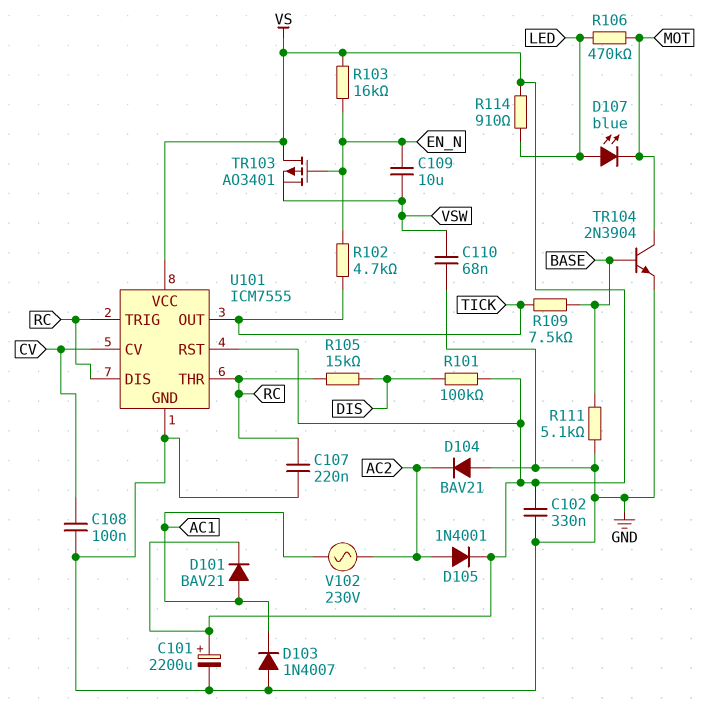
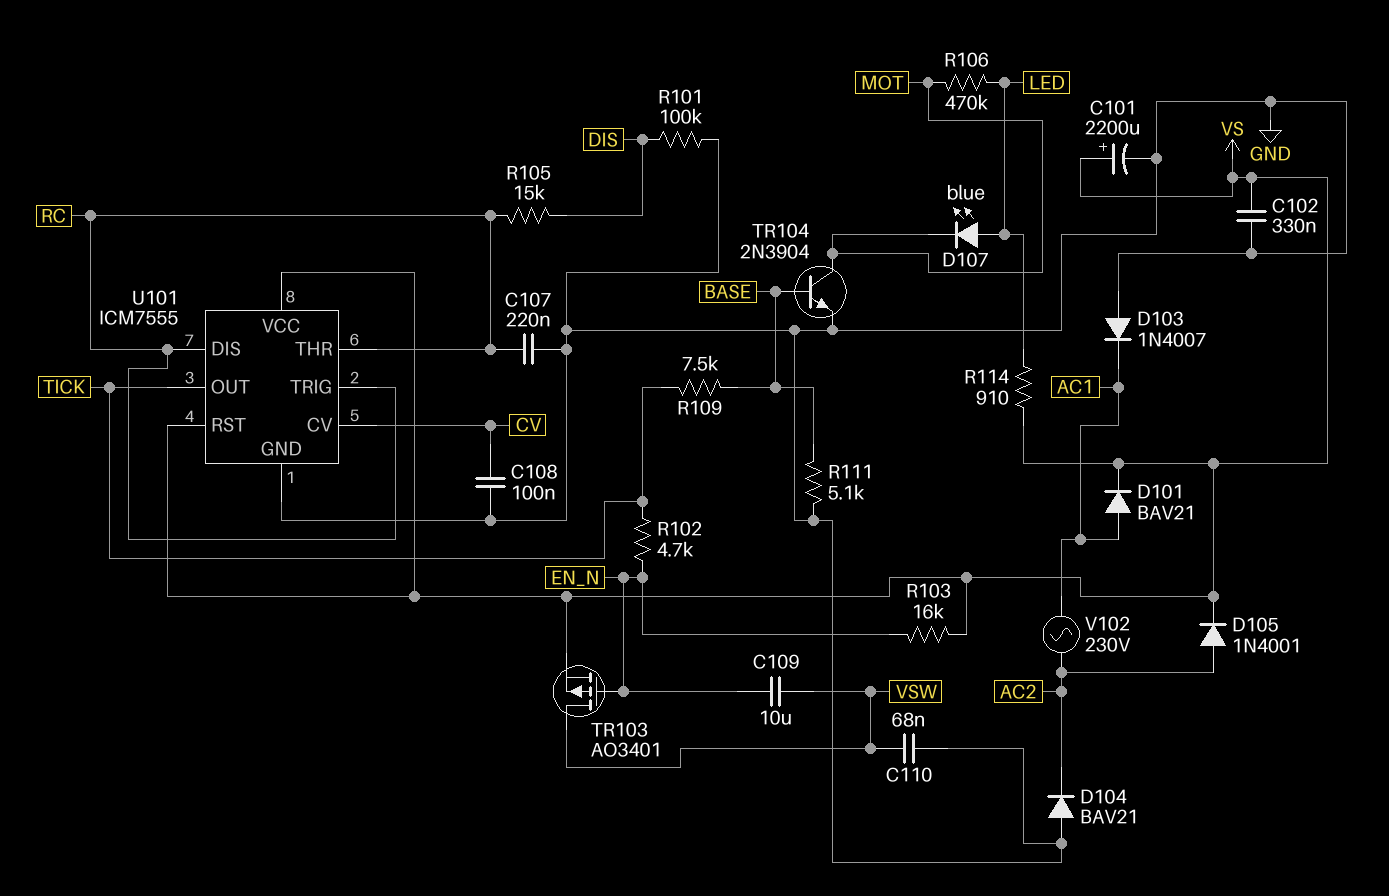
R101: 100k (DIS, VS) -> 100k (DIS, GND)
TR103: PMOS AO3401 (G EN_N, D VS, S VSW) -> PMOS AO3401 (G EN_N, D VSW, S VS)

